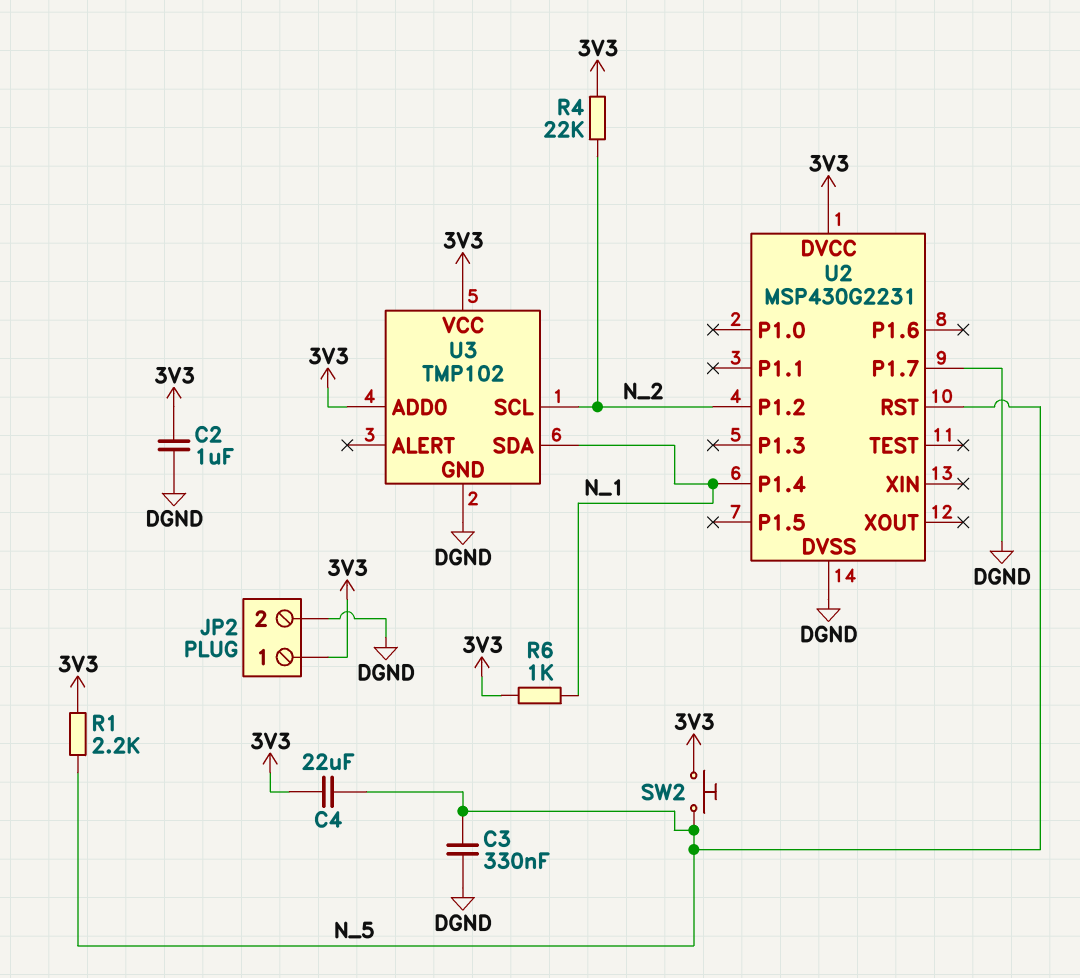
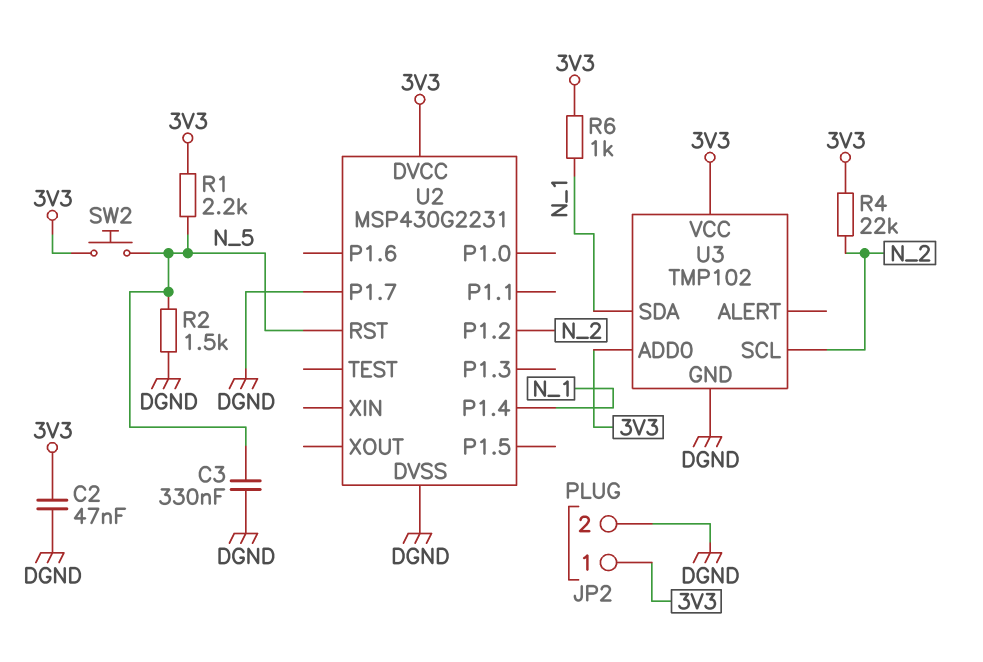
C2: 1uF (3V3, DGND) -> 47nF (3V3, DGND)
C4: 22uF (3V3, N_5) -> none
R2: none -> 1.5k (DGND, N_5)

